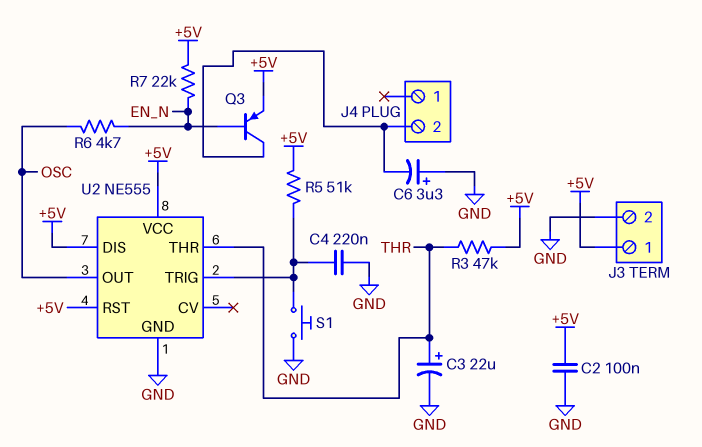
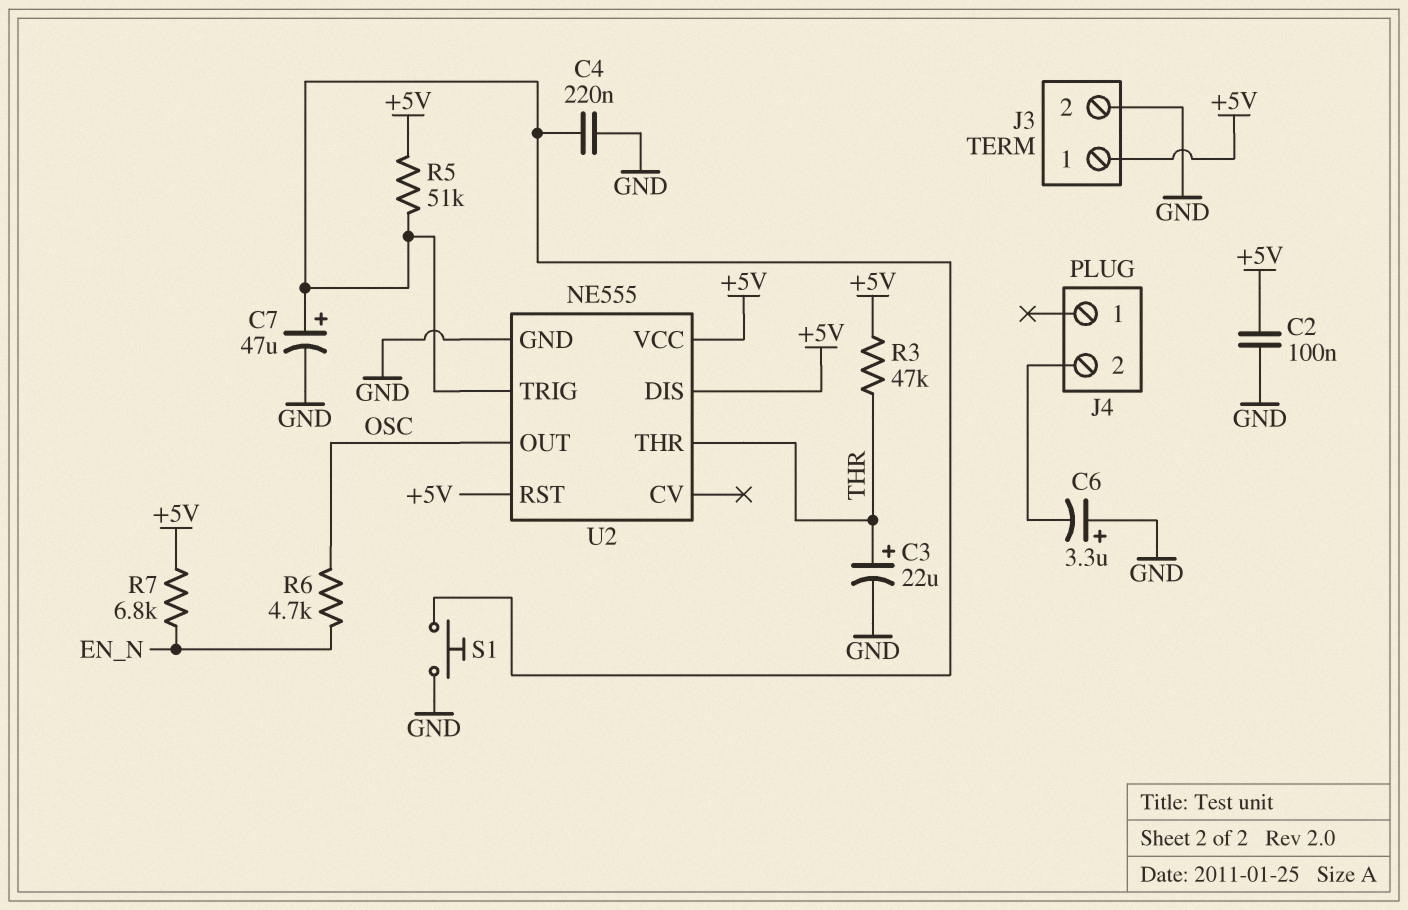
C7: none -> 47uF (plus U2/TRIG, minus GND)
Q3: PNP (B EN_N, C J4/2, E +5V) -> none
R7: 22k (+5V, EN_N) -> 6.8k (+5V, EN_N)

